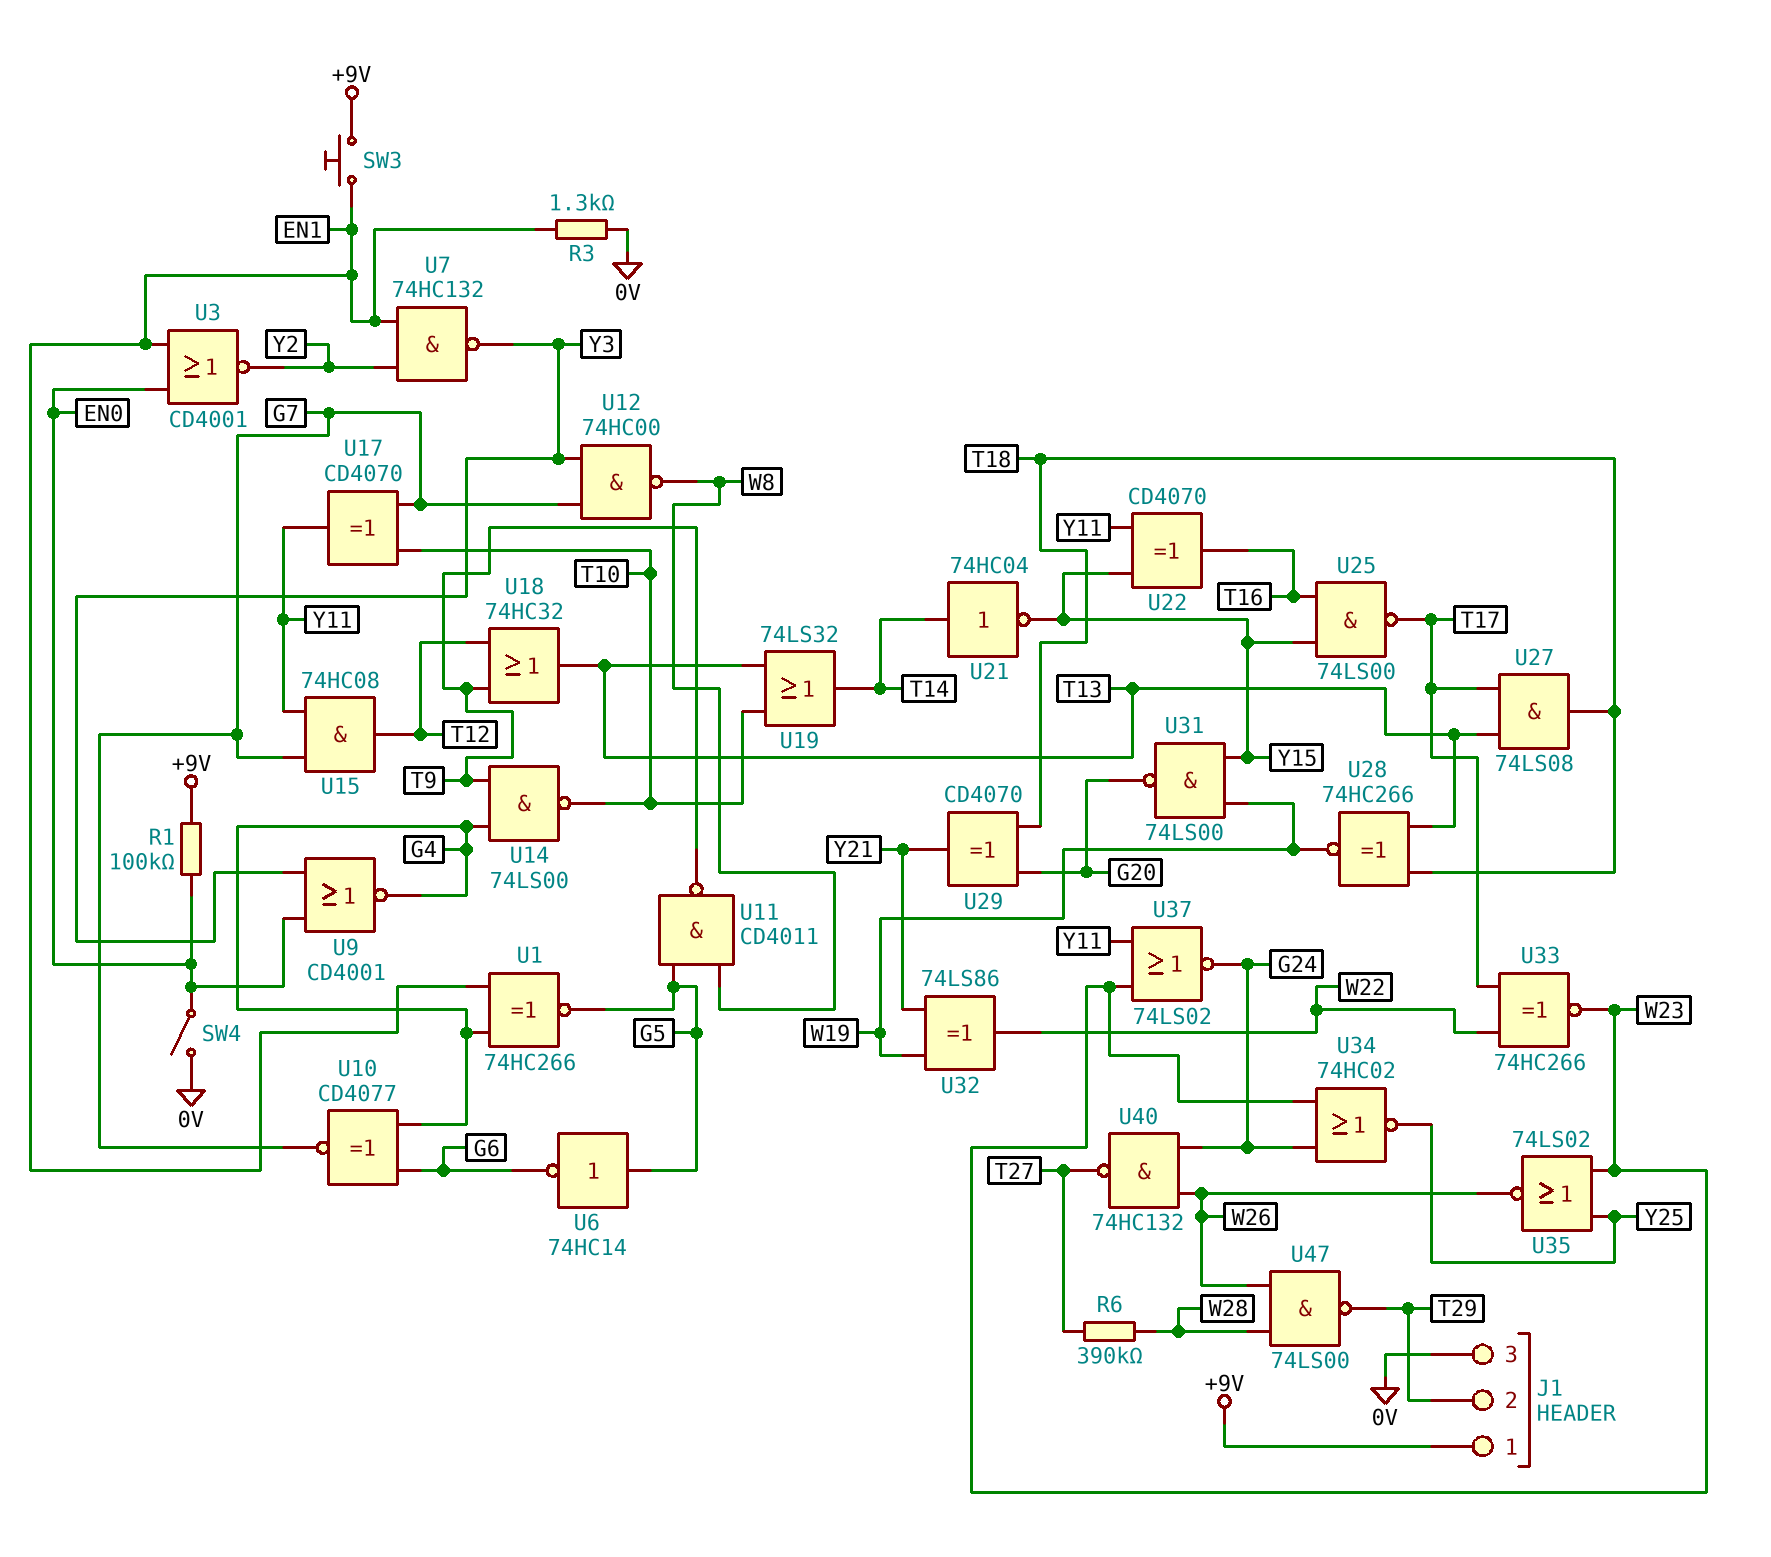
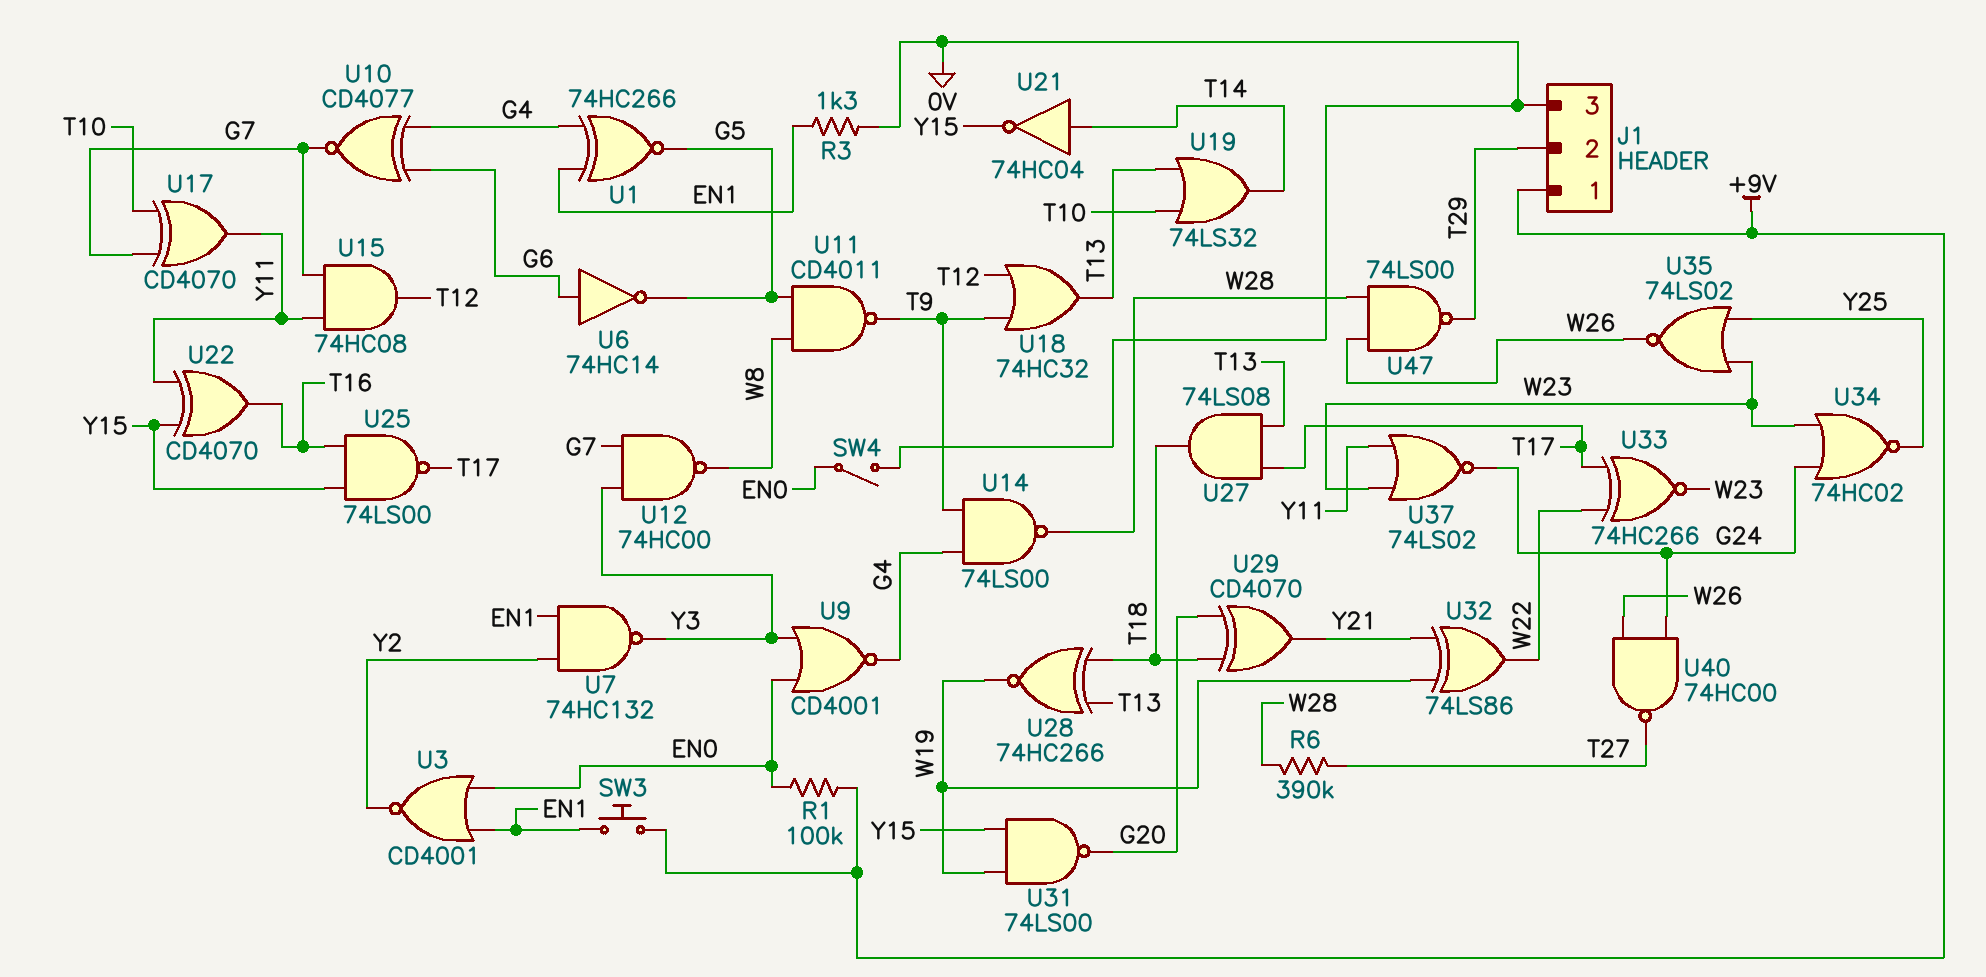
U6: NOT 74HC14 (in G5, out G6) -> NOT 74HC14 (in G6, out G5)
U14: NAND 74LS00 (in G4, in T9, out T10) -> NAND 74LS00 (in G4, in T9, out W28)
U40: NAND 74HC132 (in G24, in W26, out T27) -> NAND 74HC00 (in G24, in W26, out T27)

